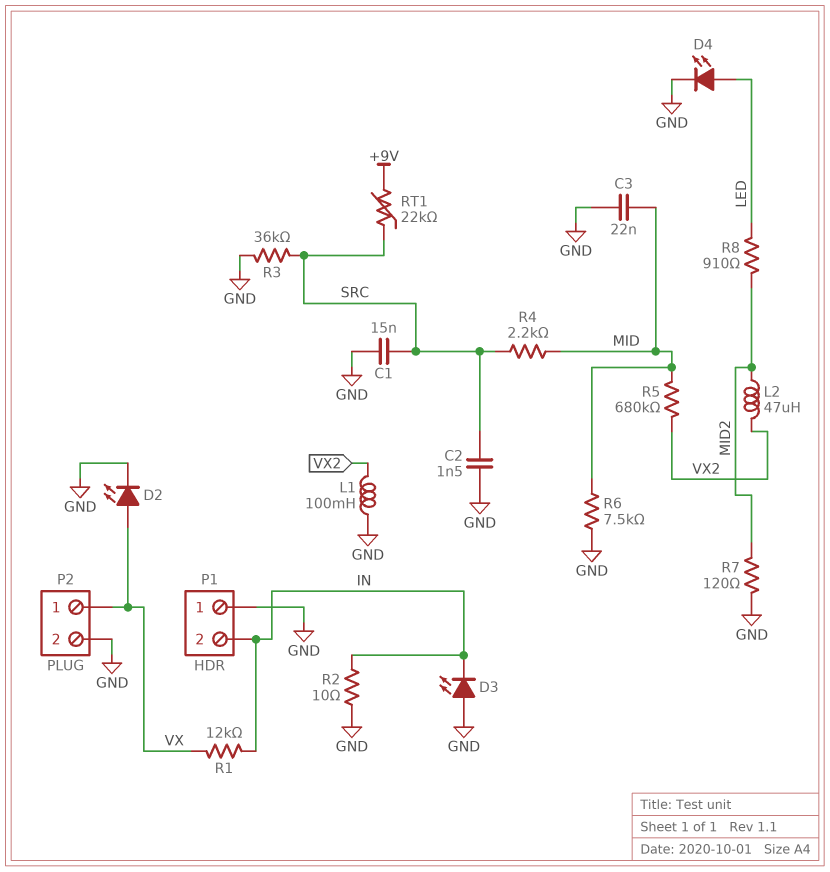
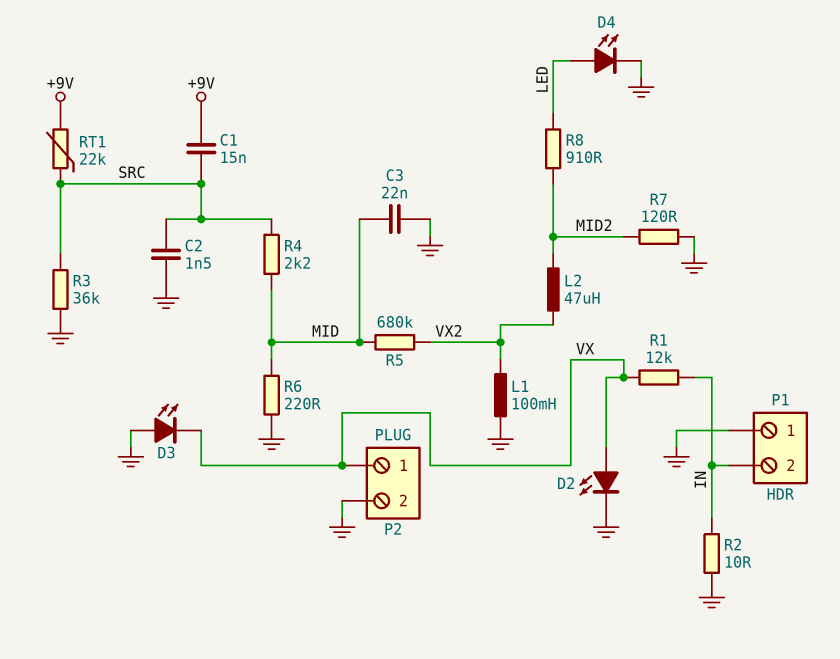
C1: 15nF (GND, SRC) -> 15nF (+9V, SRC)
D3: LED (A GND, K IN) -> LED (A GND, K VX)
R6: 7.5k (GND, MID) -> 220 (GND, MID)

